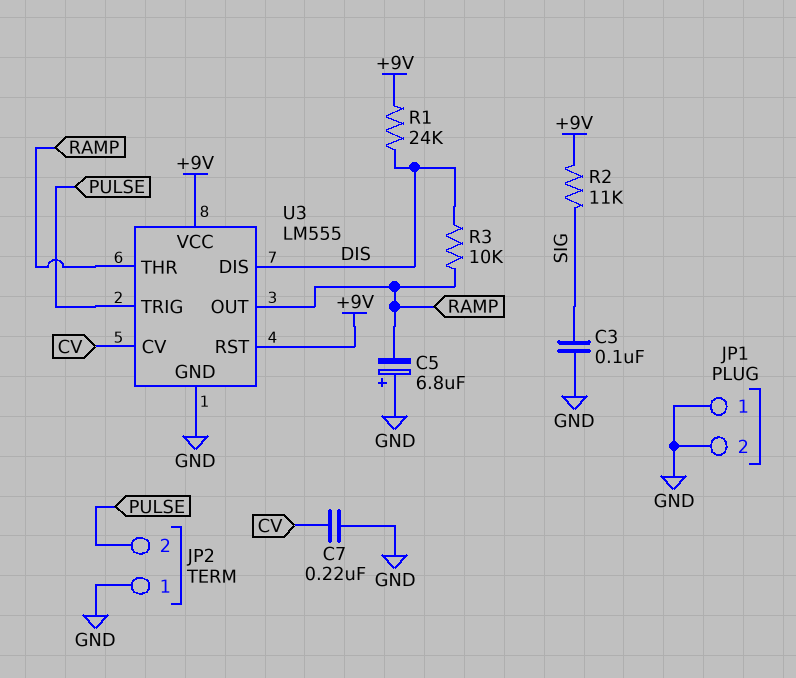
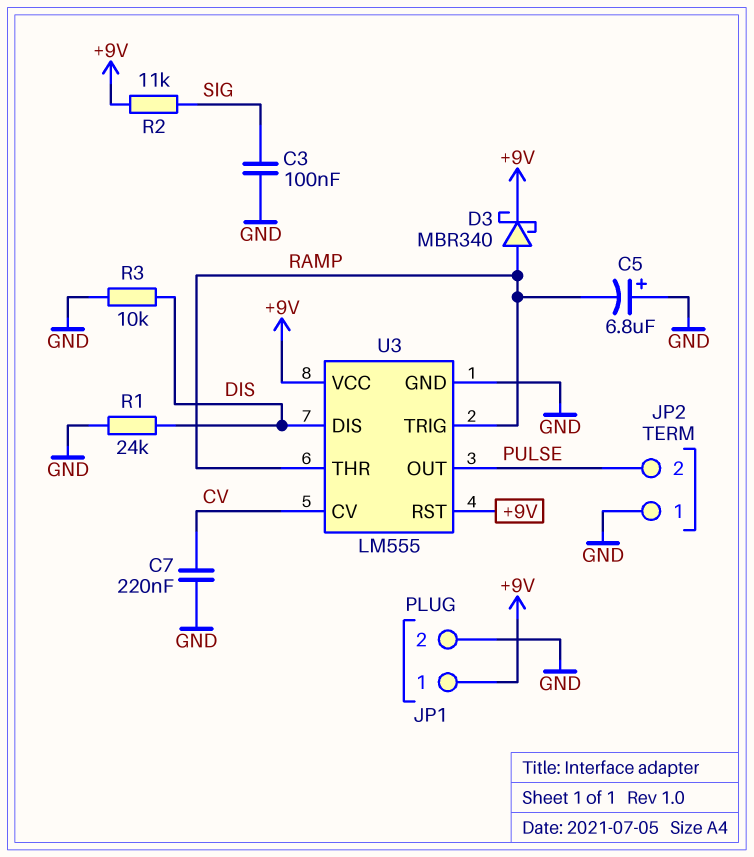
D3: none -> schottky MBR340 (A RAMP, K +9V)
JP1 pin 1: GND -> +9V
R1: 24k (+9V, DIS) -> 24k (DIS, GND)
R3: 10k (DIS, RAMP) -> 10k (DIS, GND)
U3 pin OUT: RAMP -> PULSE
U3 pin TRIG: PULSE -> RAMP

